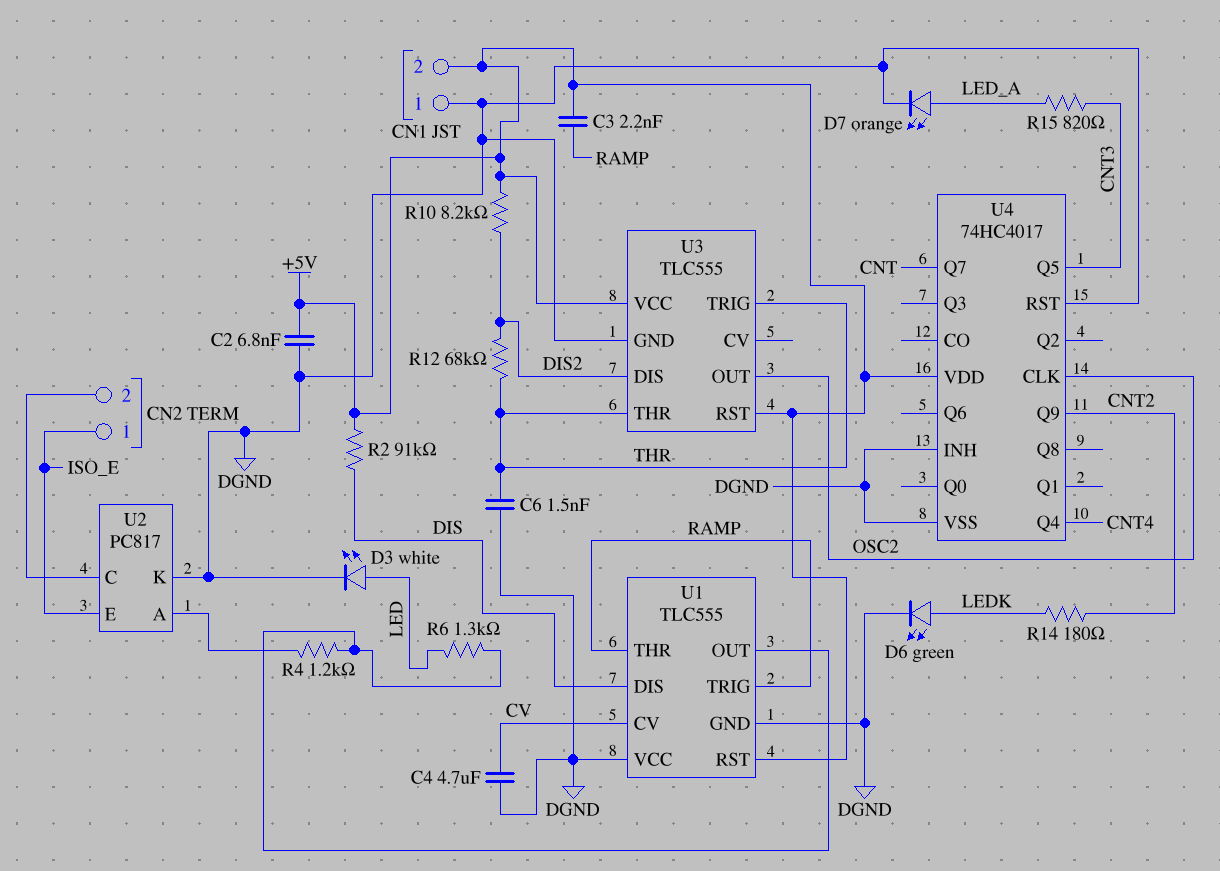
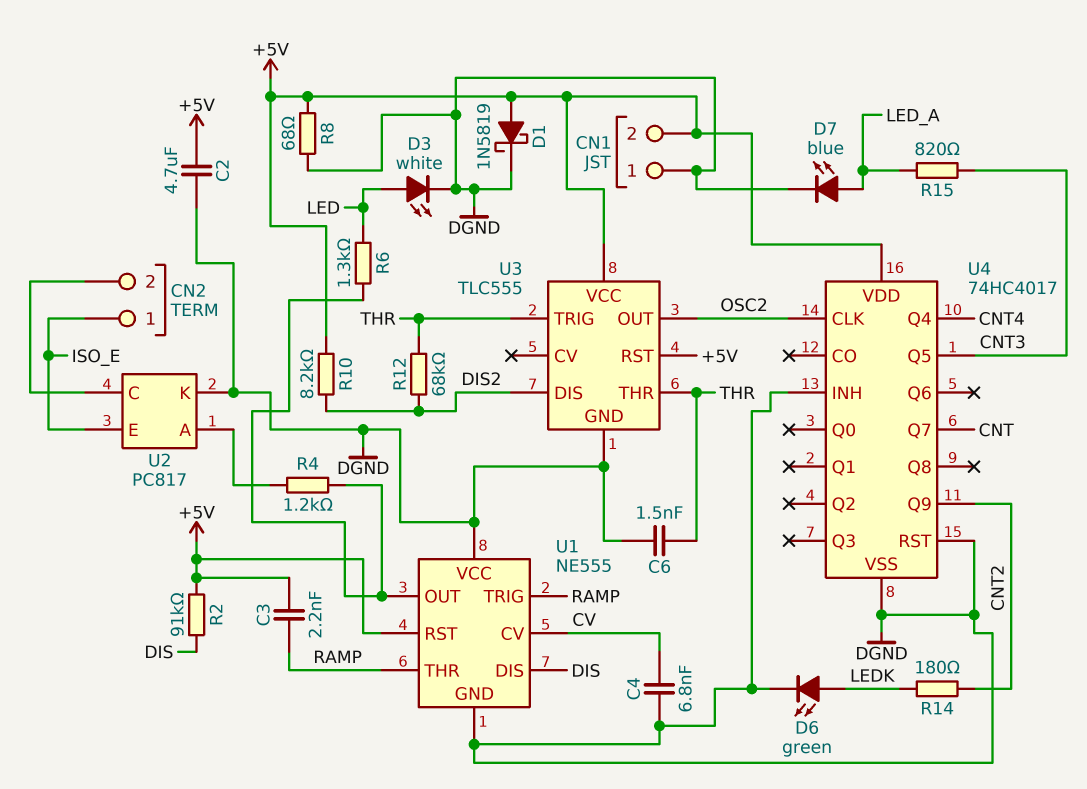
C2: 6.8nF (+5V, DGND) -> 4.7uF (+5V, DGND)
C4: 4.7uF (CV, DGND) -> 6.8nF (CV, DGND)
D1: none -> schottky 1N5819 (A +5V, K DGND)
D7: LED orange (A LED_A, K DGND) -> LED blue (A LED_A, K DGND)
R8: none -> 68 (+5V, DGND)
U1: TLC555 -> NE555

